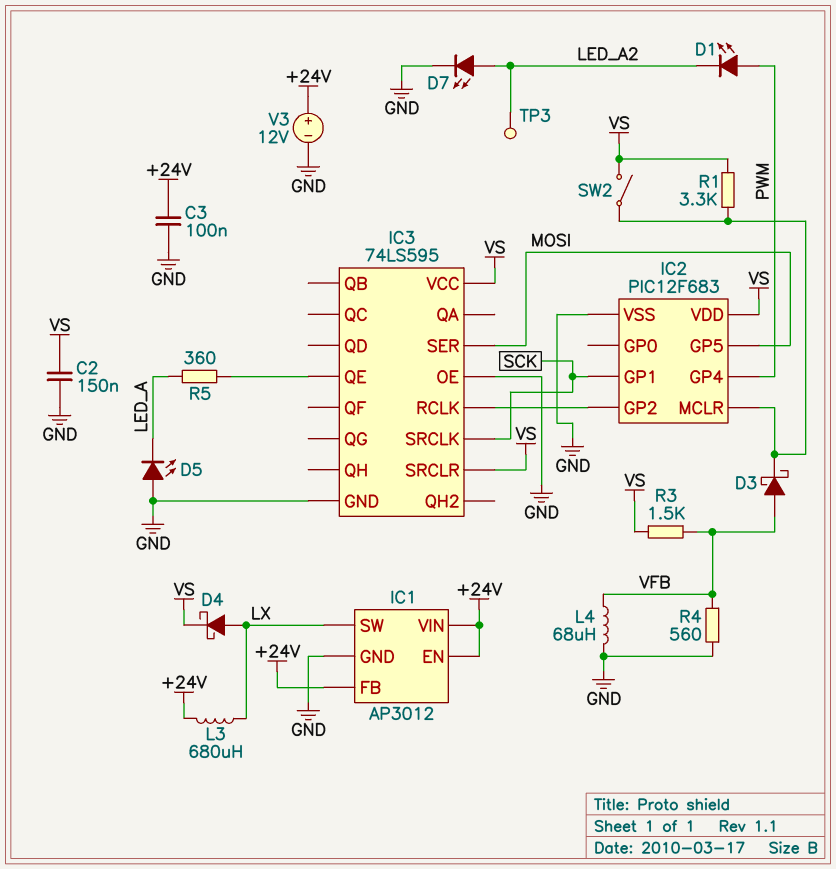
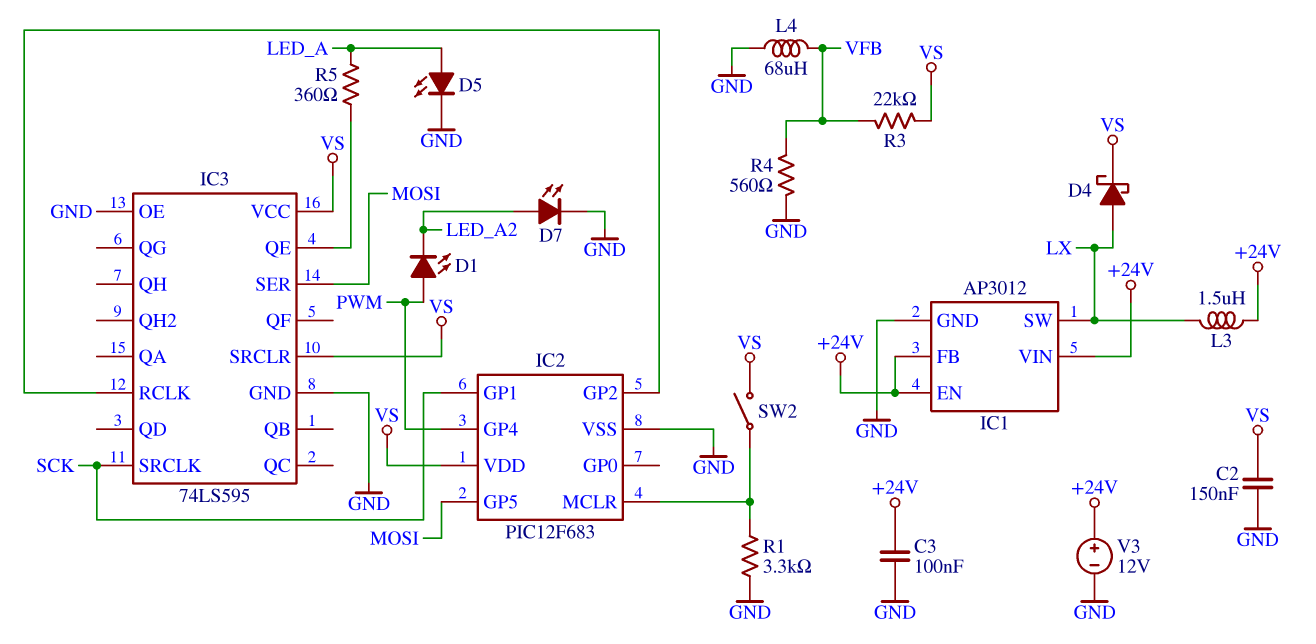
D3: schottky (A VFB, K IC2/MCLR) -> none
D5: LED (A GND, K LED_A) -> LED (A LED_A, K GND)
L3: 680uH (+24V, LX) -> 1.5uH (+24V, LX)
R1: 3.3k (IC2/MCLR, VS) -> 3.3k (GND, IC2/MCLR)
R3: 1.5k (VFB, VS) -> 22k (VFB, VS)
TP3: test point (LED_A2) -> none

